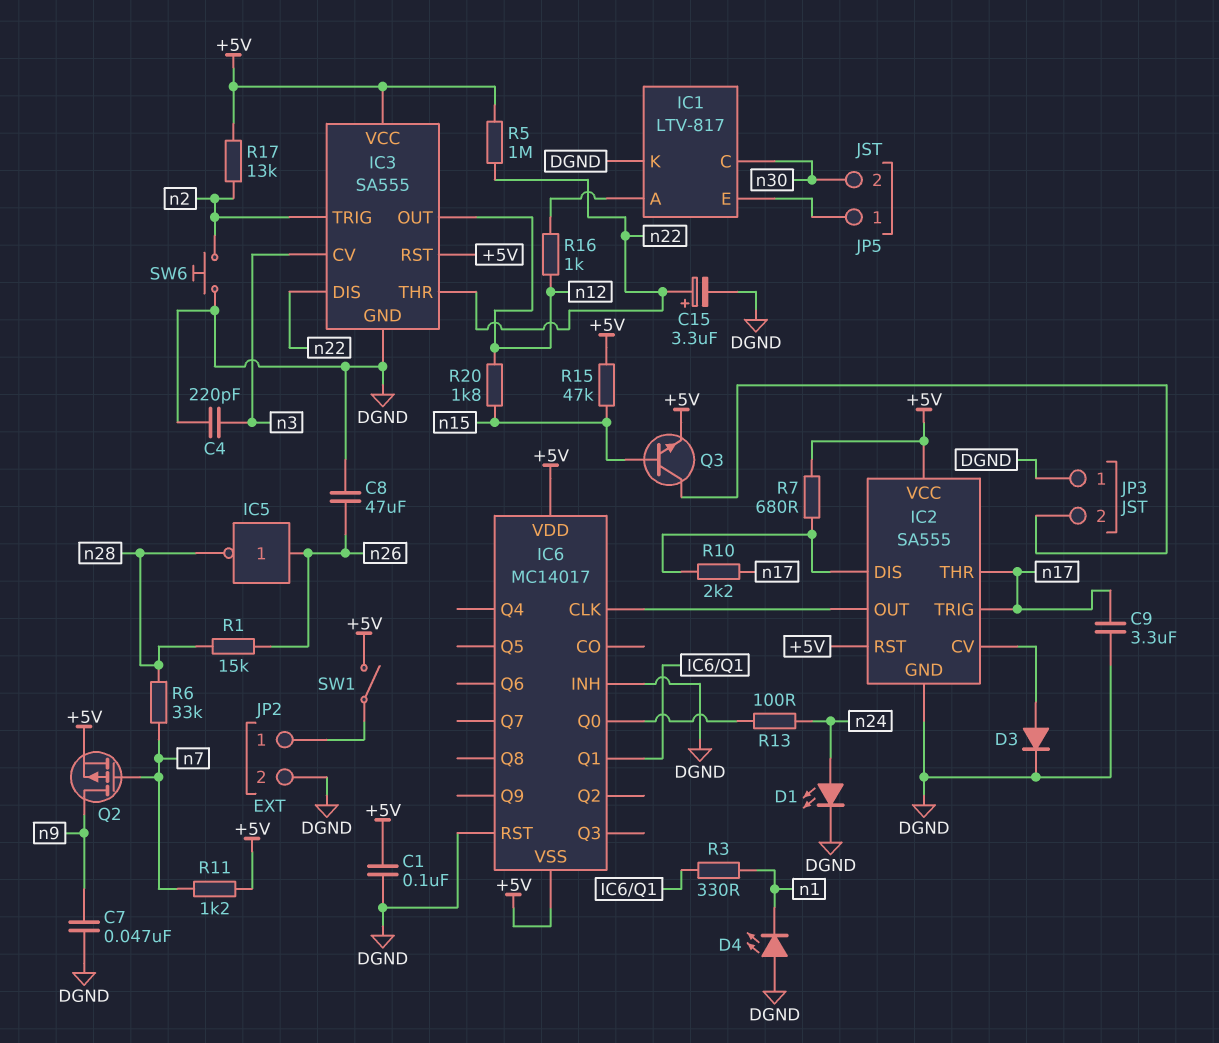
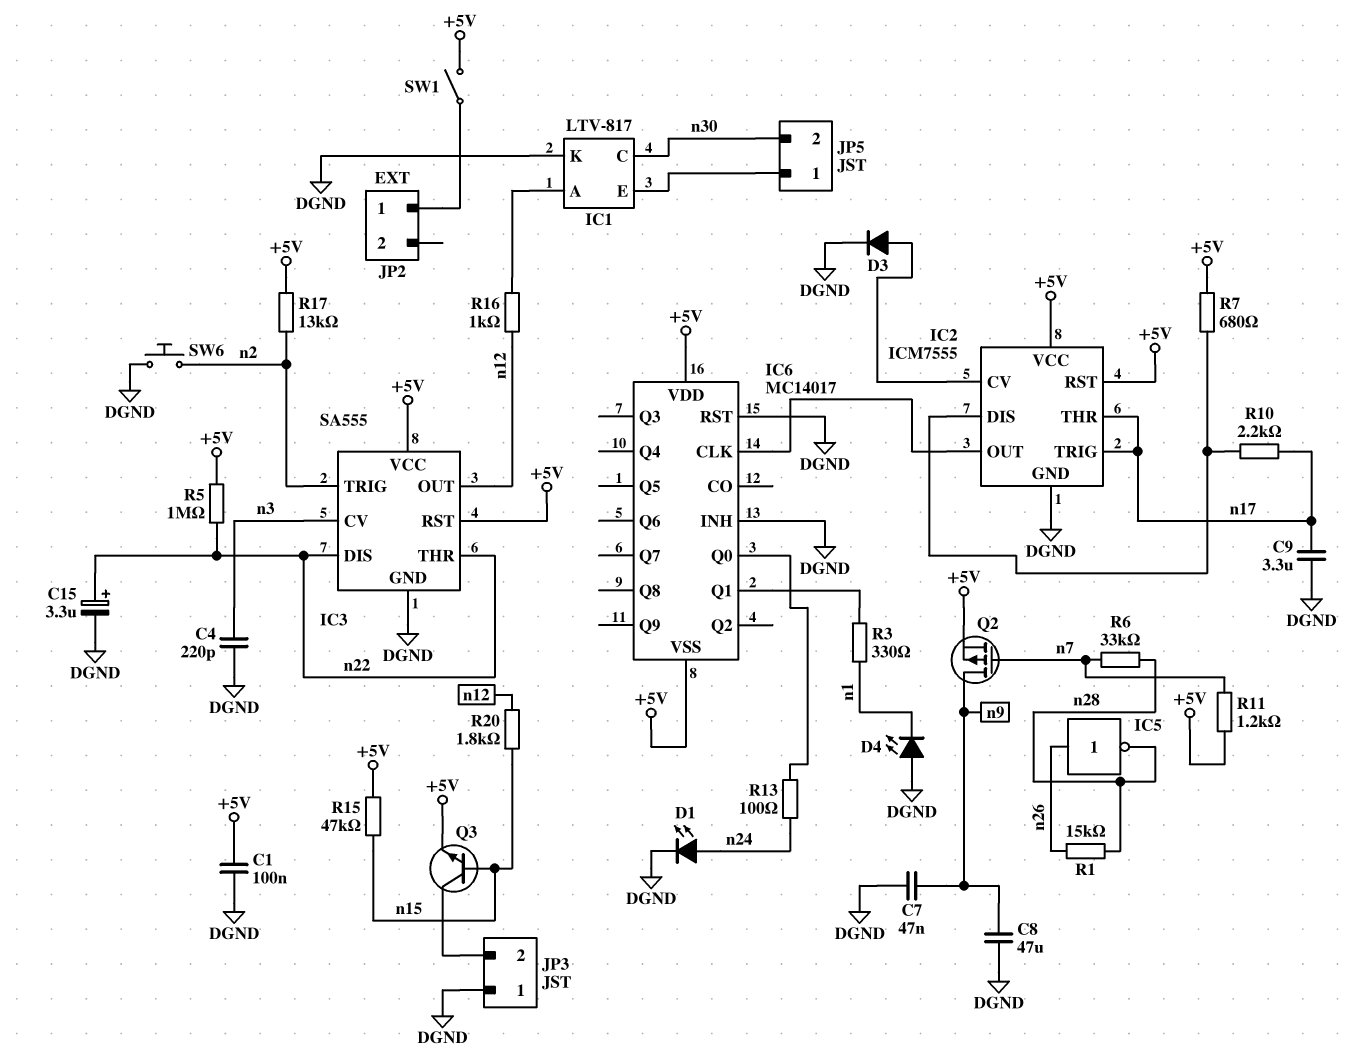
C8: 47uF (DGND, n26) -> 47uF (DGND, n9)
IC2: SA555 -> ICM7555
JP2 pin 2: DGND -> none

